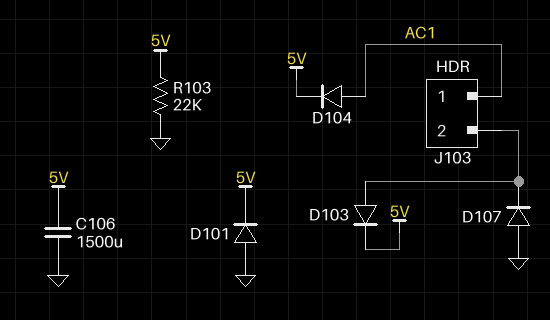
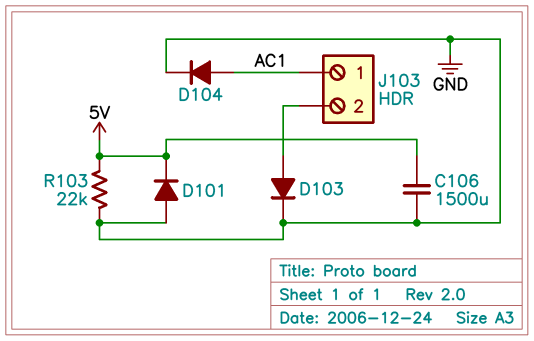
D103: diode (A J103/2, K 5V) -> diode (A J103/2, K GND)
D104: diode (A AC1, K 5V) -> diode (A AC1, K GND)
D107: diode (A GND, K J103/2) -> none

